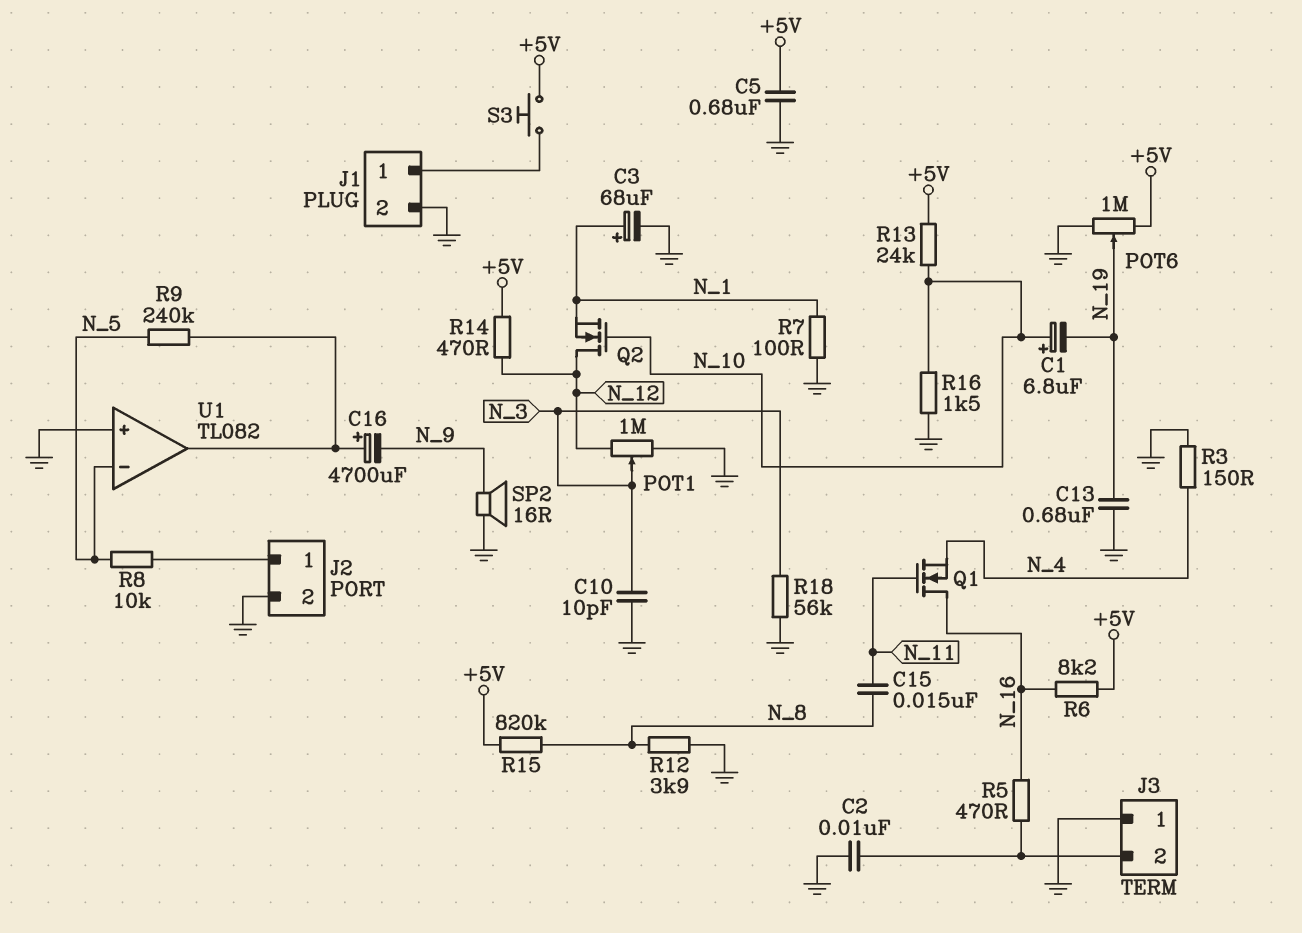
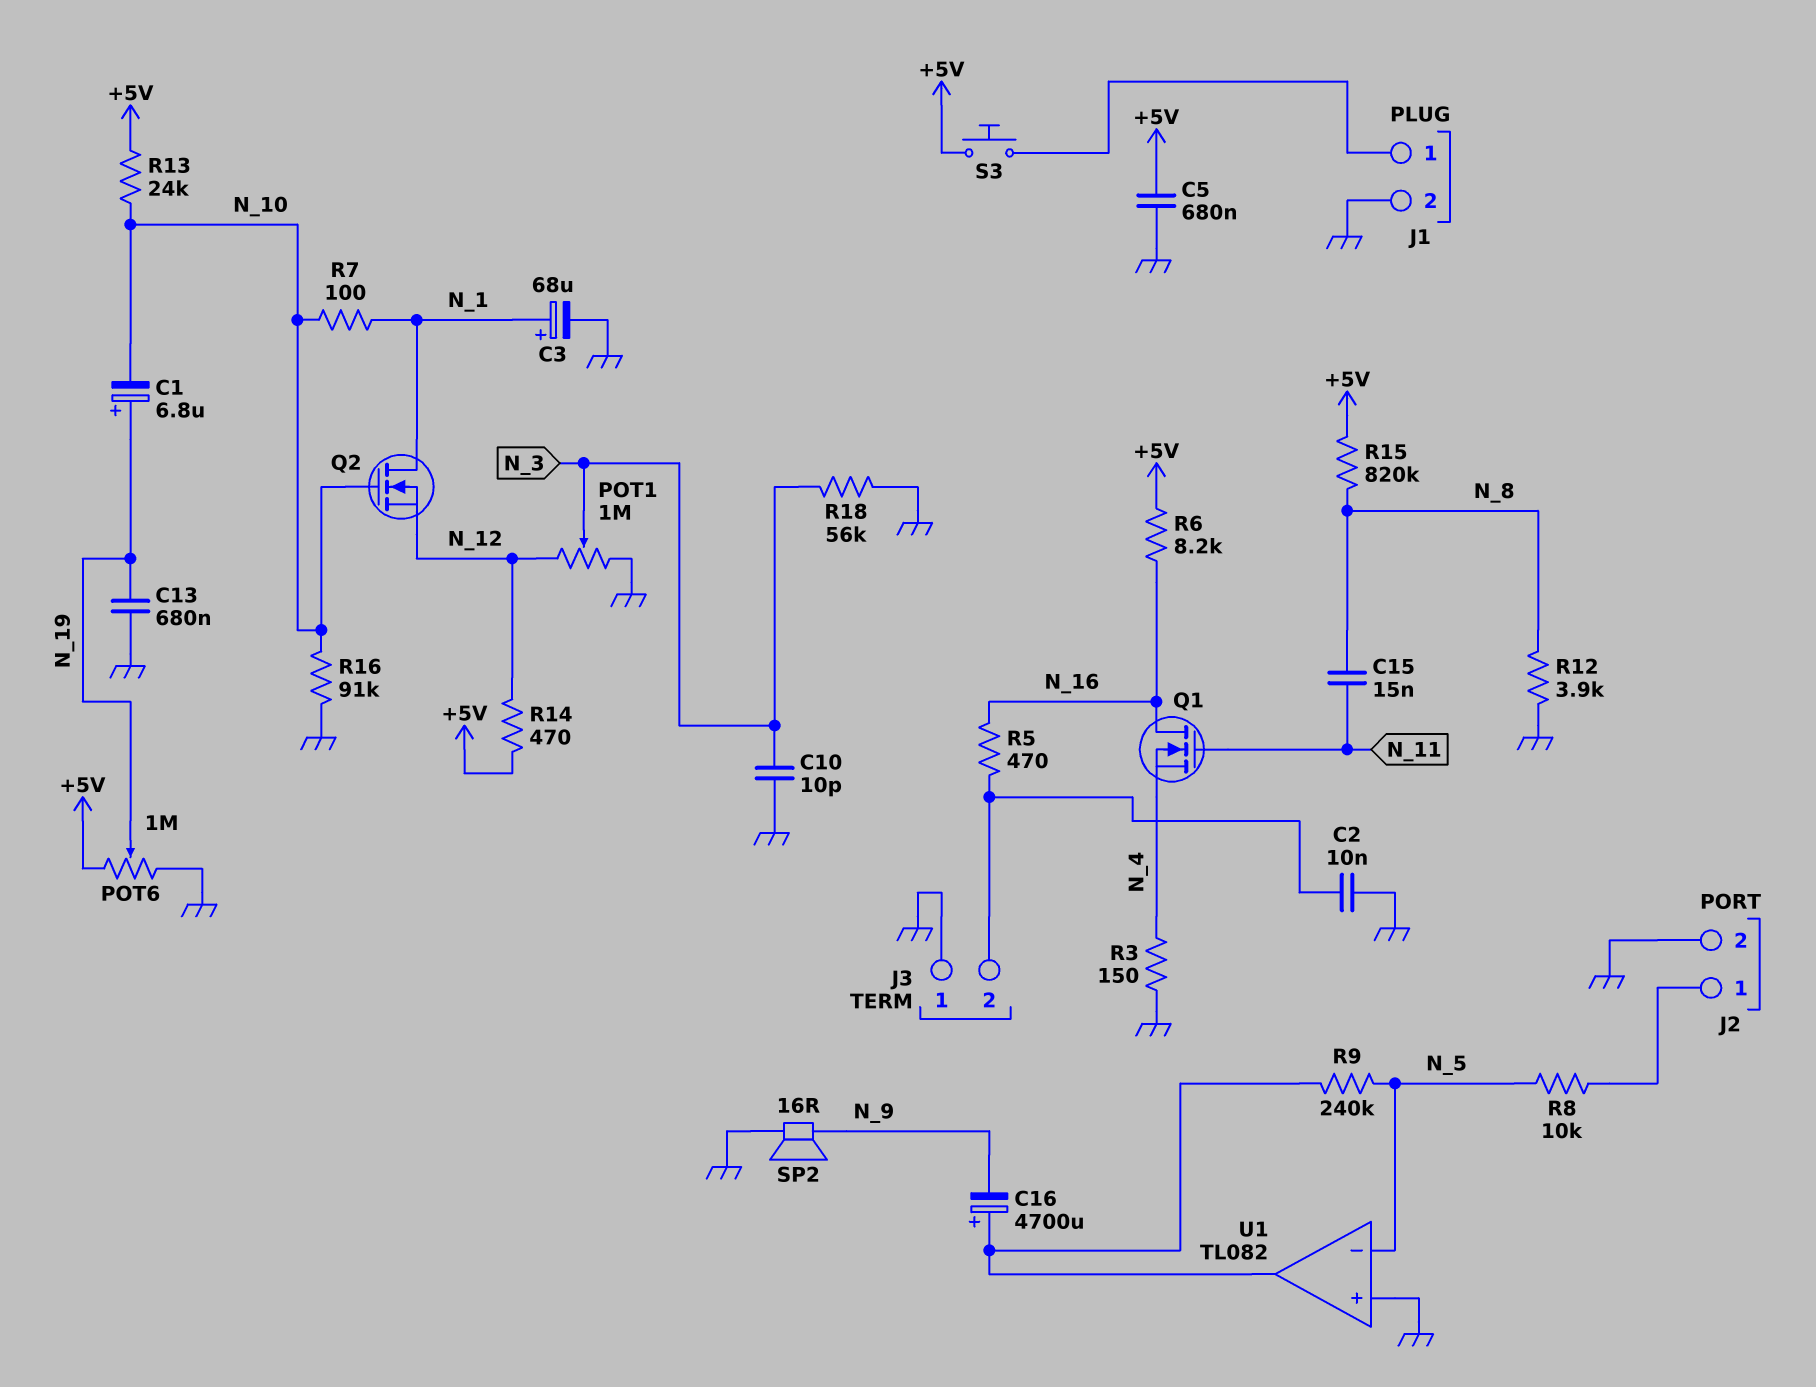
C1: 6.8uF (plus N_10, minus N_19) -> 6.8uF (plus N_19, minus N_10)
Q2: NMOS (G N_10, D N_12, S N_1) -> NMOS (G N_10, D N_1, S N_12)
R7: 100 (GND, N_1) -> 100 (N_1, N_10)
R16: 1.5k (GND, N_10) -> 91k (GND, N_10)

